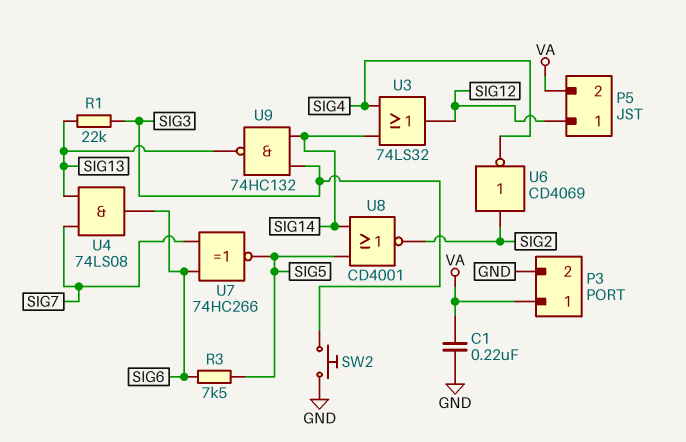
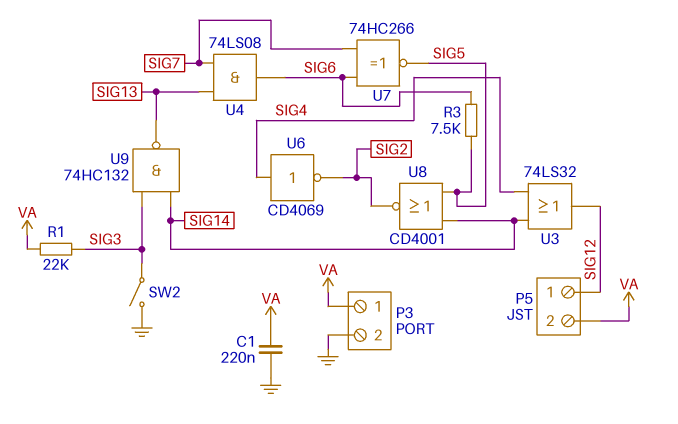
R1: 22k (SIG3, SIG13) -> 22k (SIG3, VA)
SW2: button (GND, SIG3) -> switch (GND, SIG3)
U6: NOT CD4069 (in SIG2, out SIG4) -> NOT CD4069 (in SIG4, out SIG2)

